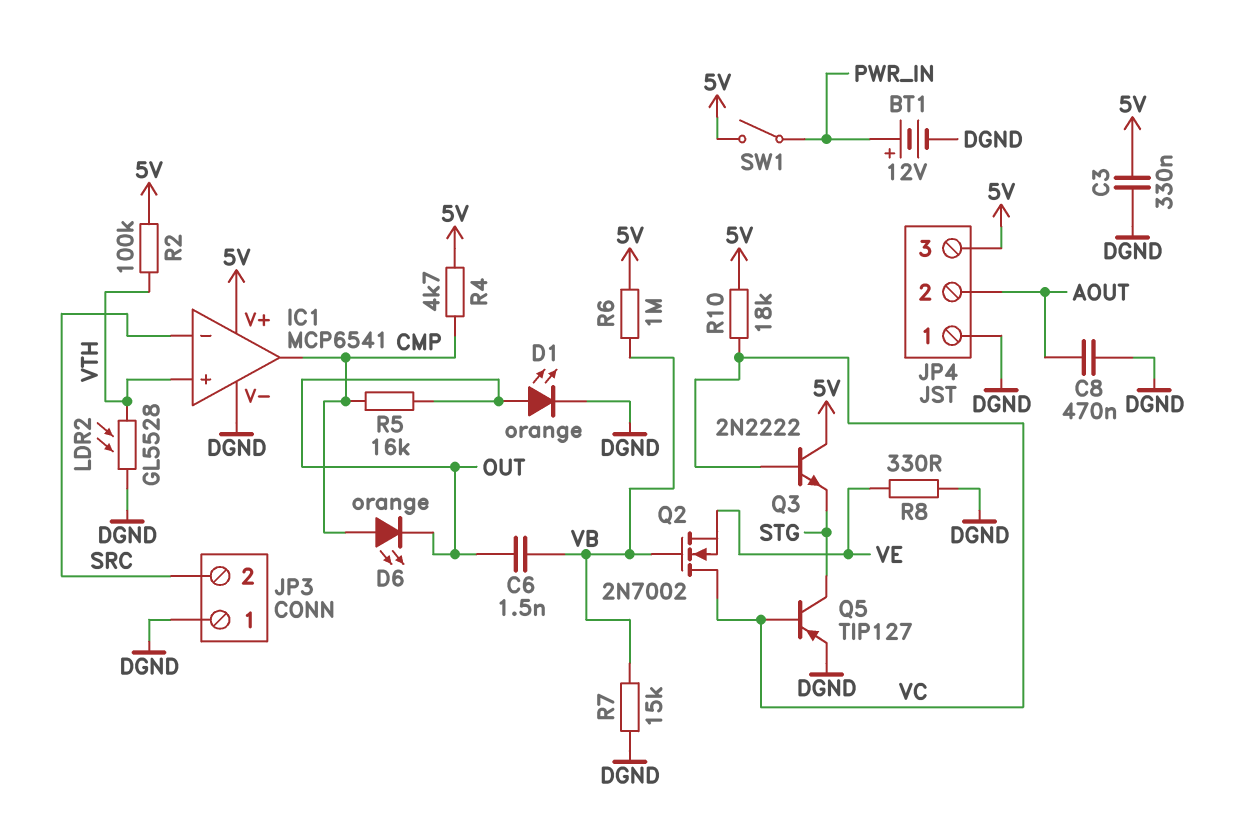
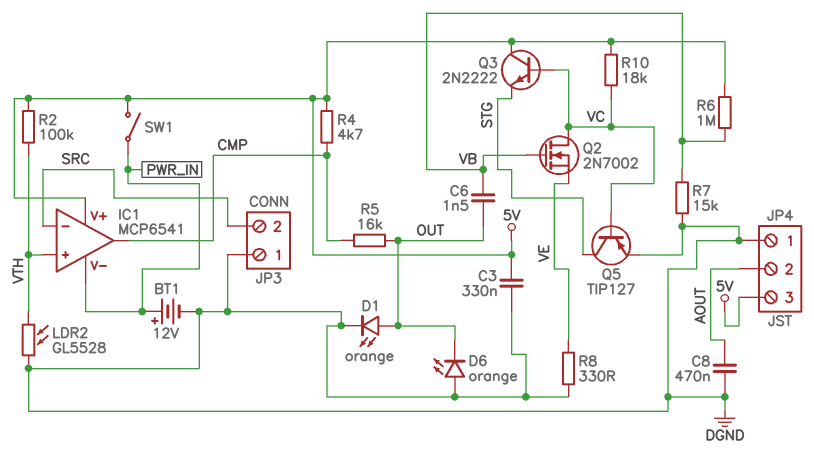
D6: LED orange (A CMP, K OUT) -> LED orange (A DGND, K OUT)
IC1 pin V-: DGND -> PWR_IN

